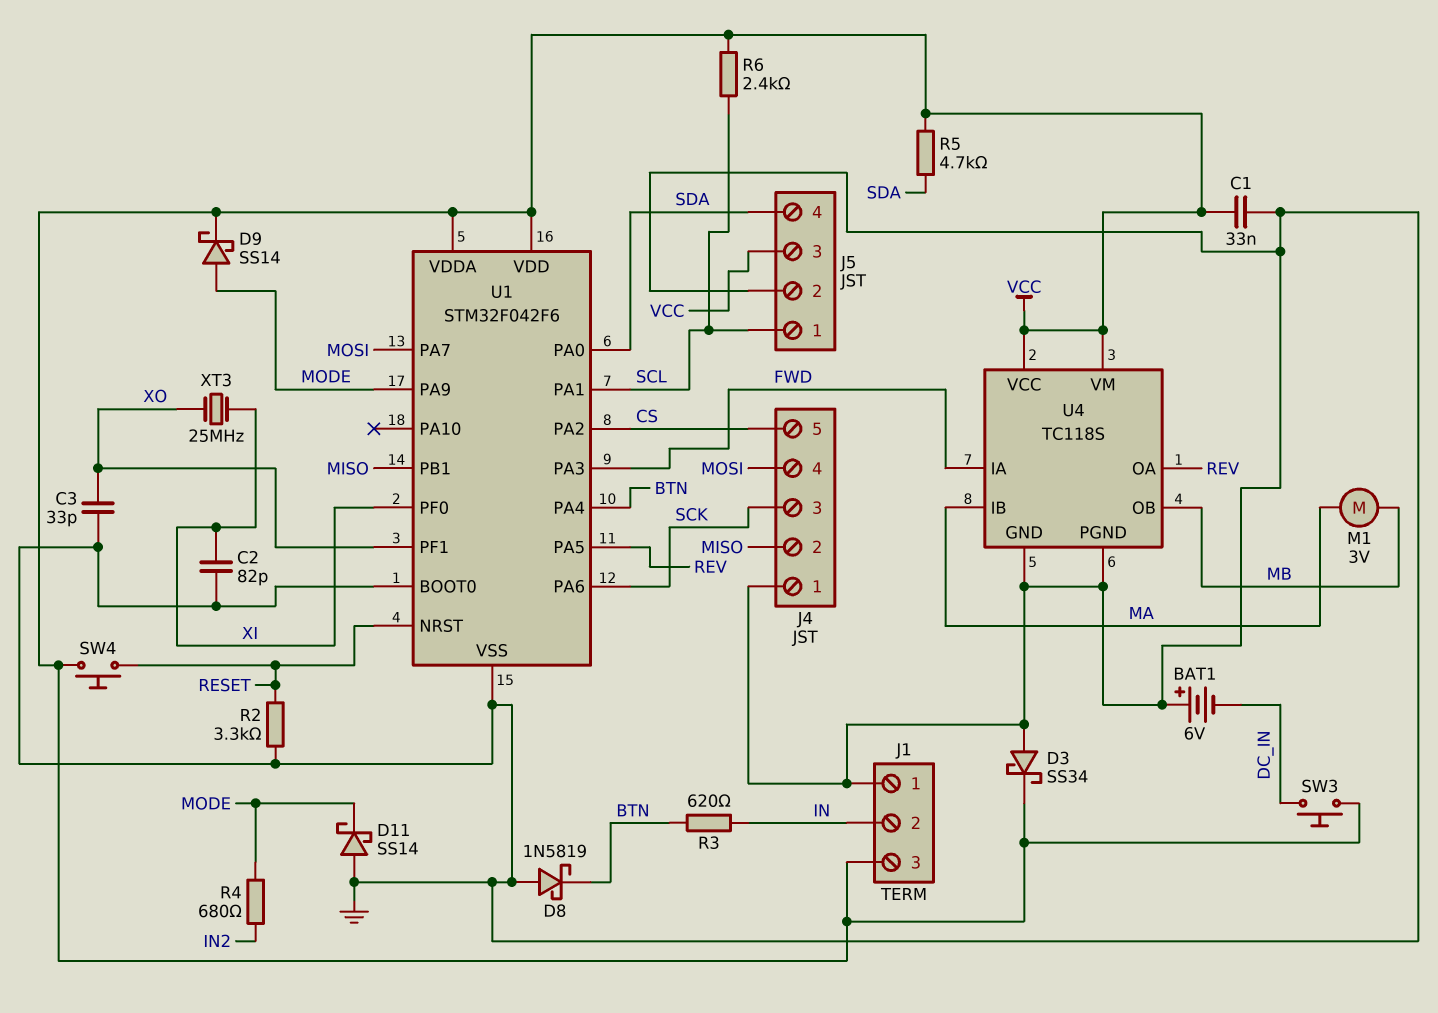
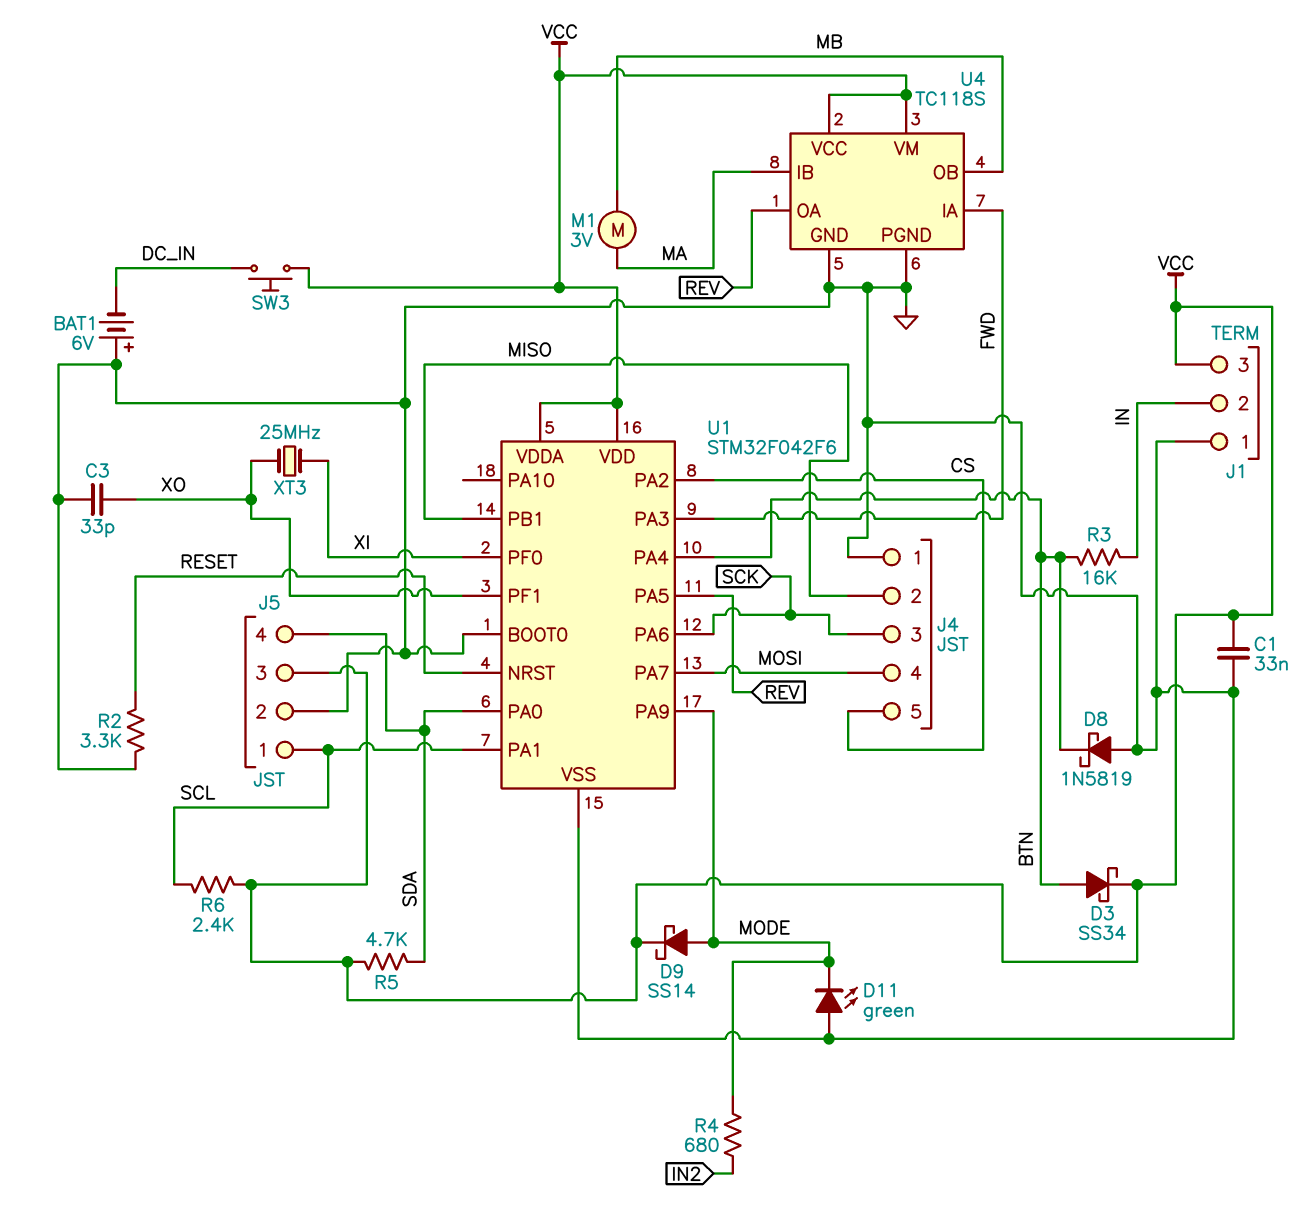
C2: 82pF (GND, XI) -> none
D3: schottky SS34 (A GND, K VCC) -> schottky SS34 (A BTN, K VCC)
D11: schottky SS14 (A GND, K MODE) -> LED green (A GND, K MODE)
R3: 620 (BTN, IN) -> 16k (BTN, IN)
SW4: button (RESET, VCC) -> none

